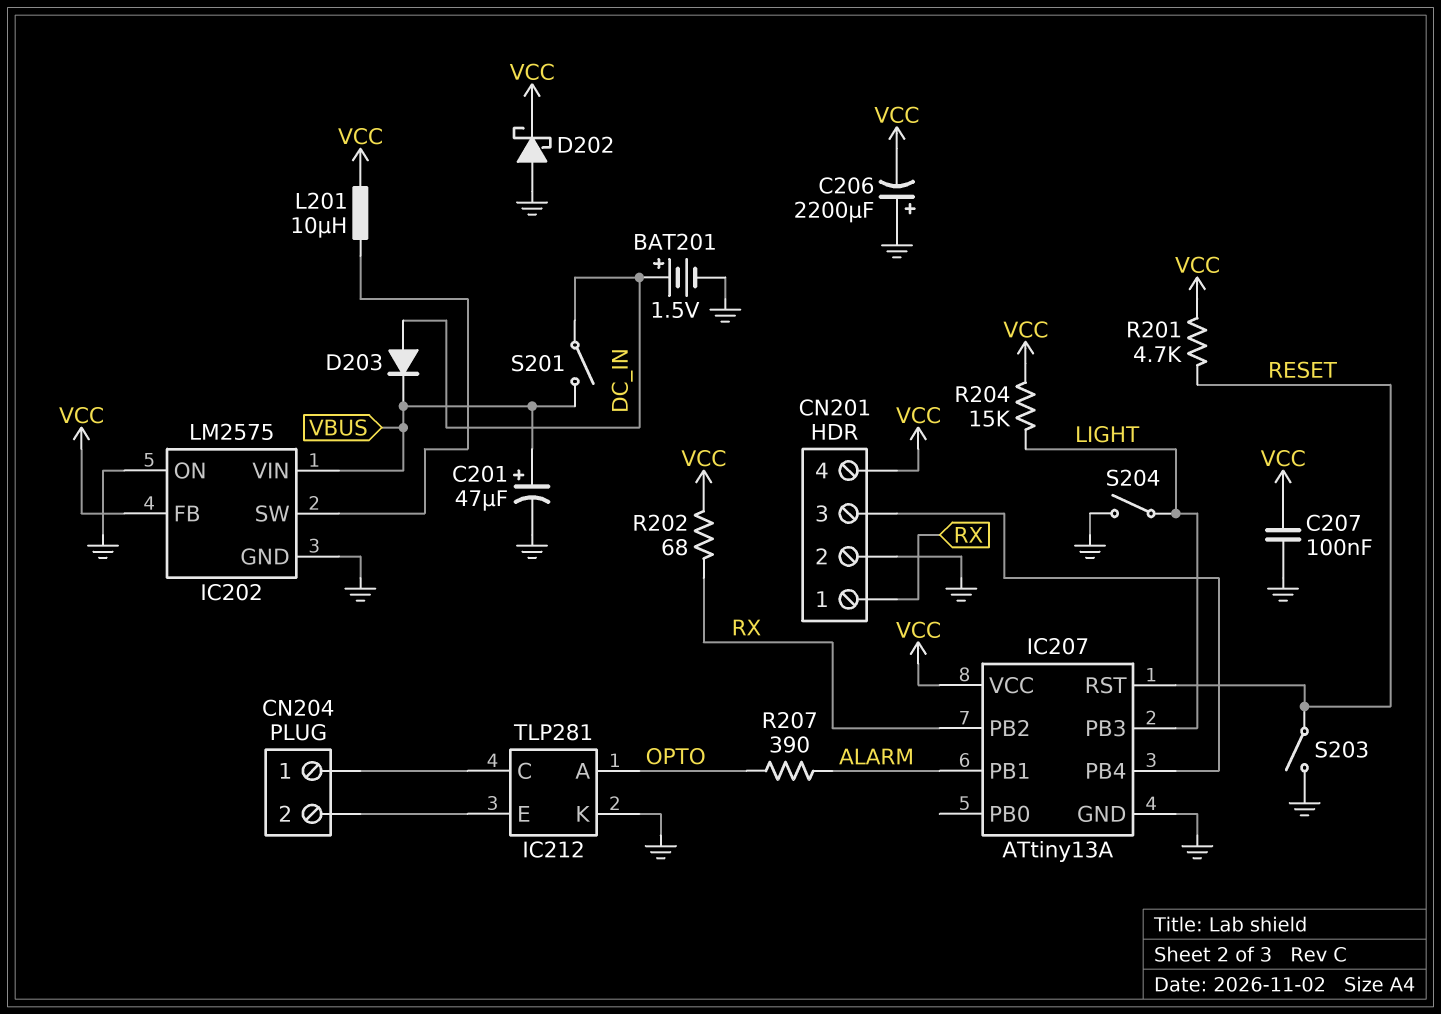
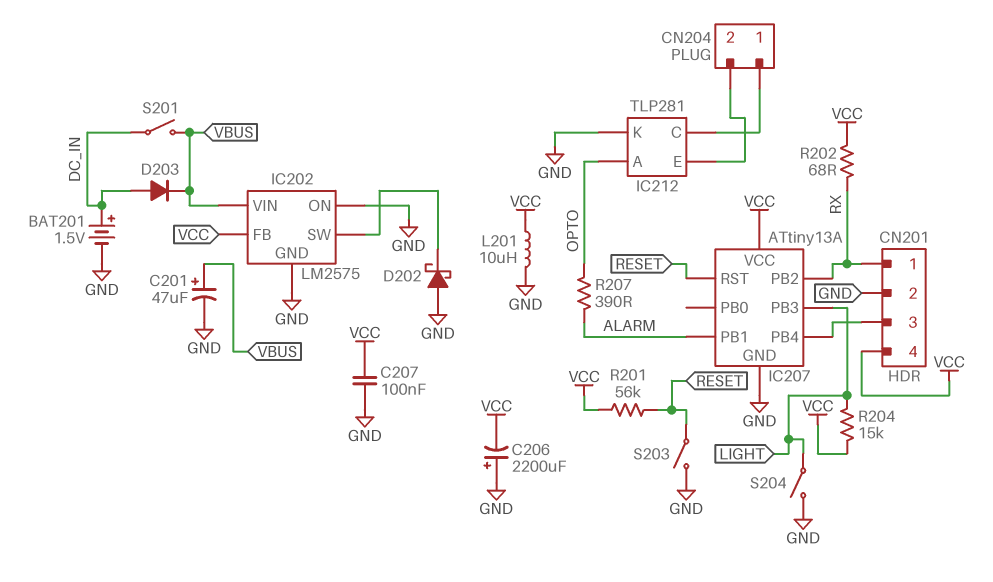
D202: schottky (A GND, K VCC) -> schottky (A GND, K IC202/SW)
L201: 10uH (IC202/SW, VCC) -> 10uH (GND, VCC)
R201: 4.7k (RESET, VCC) -> 56k (RESET, VCC)

